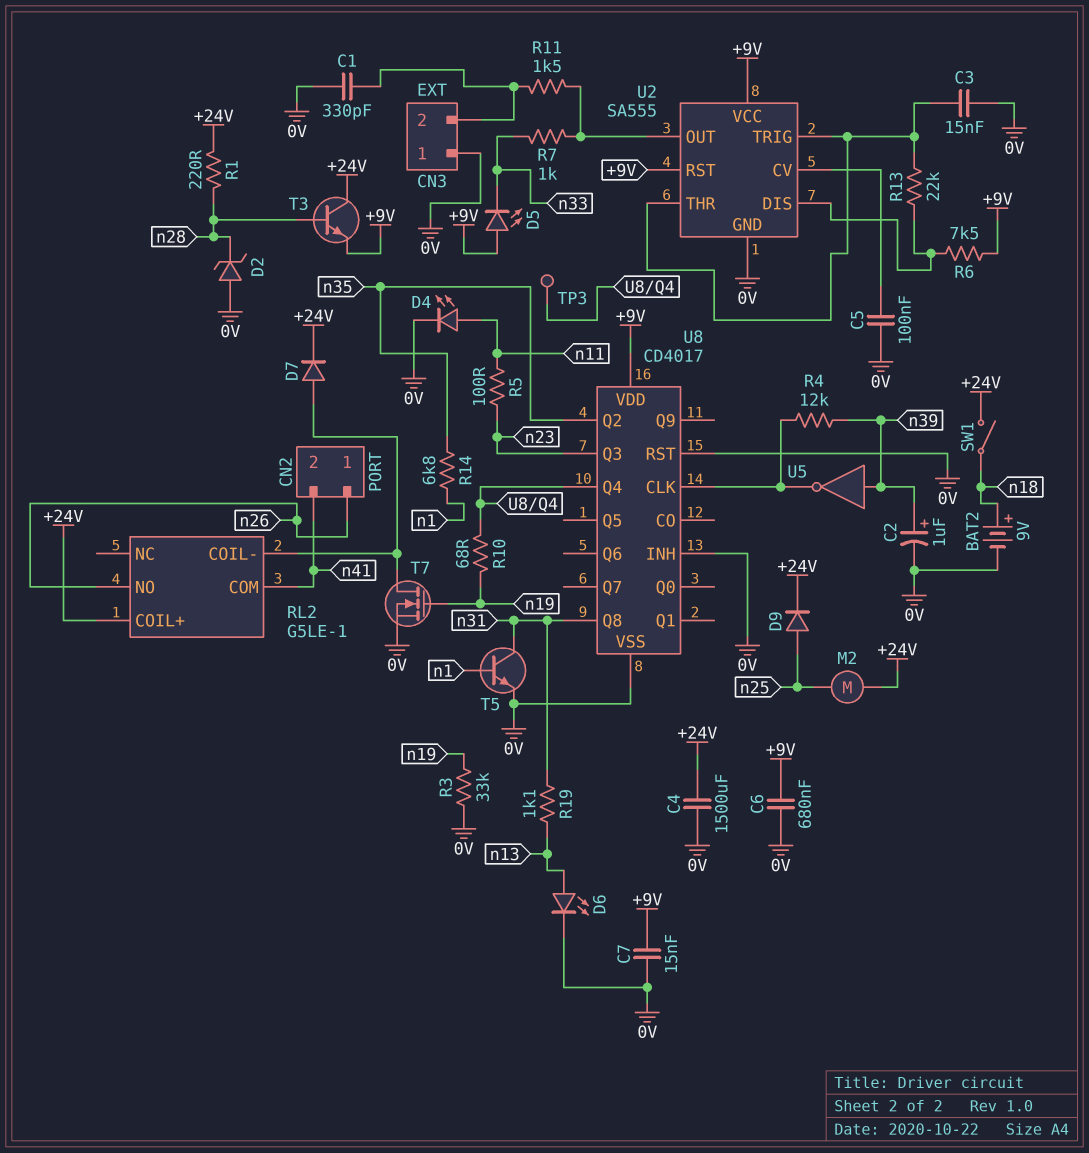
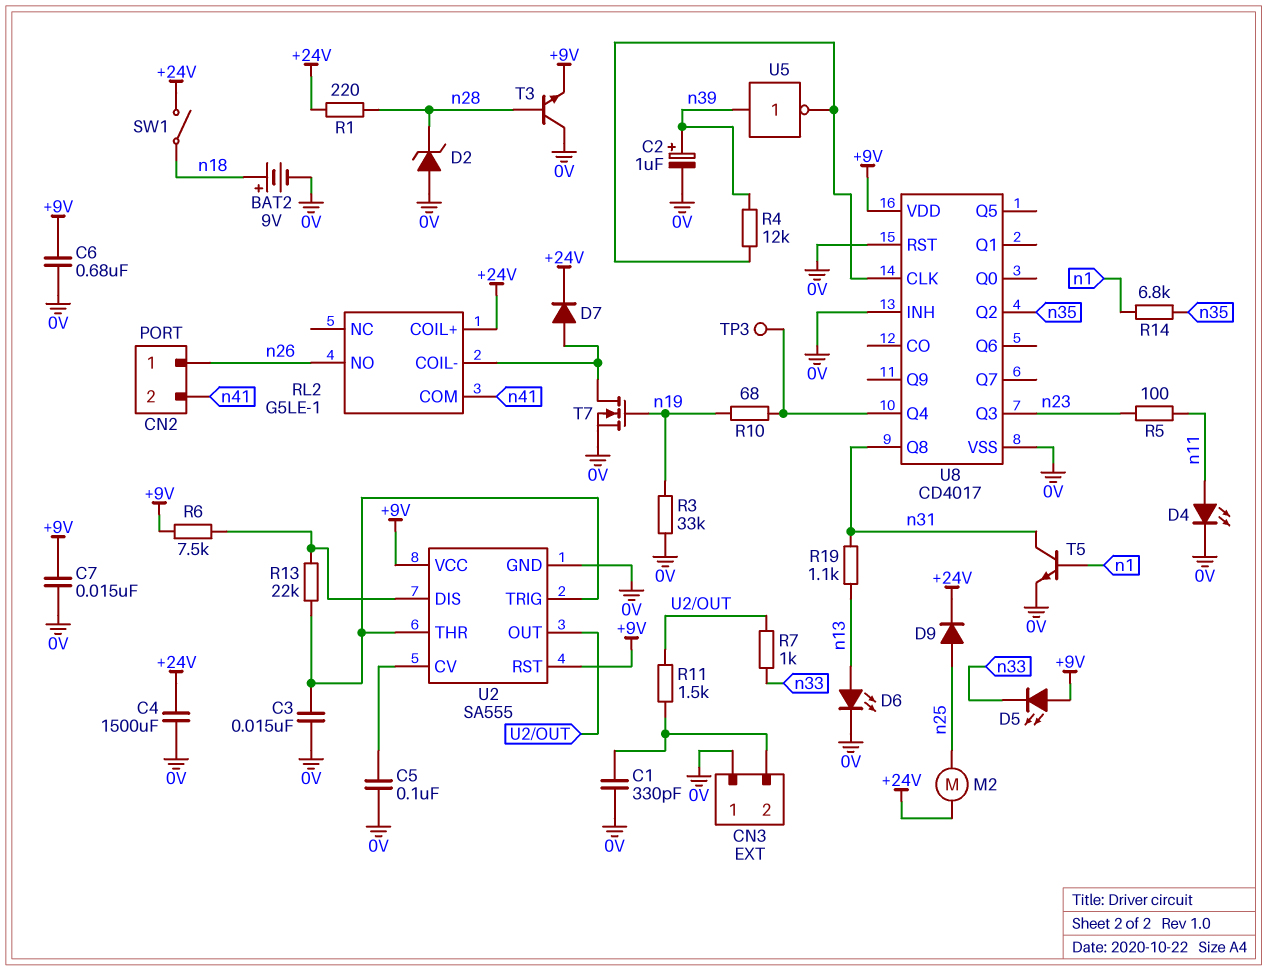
T3: NPN (B n28, C +24V, E +9V) -> NPN (B n28, C 0V, E +9V)

